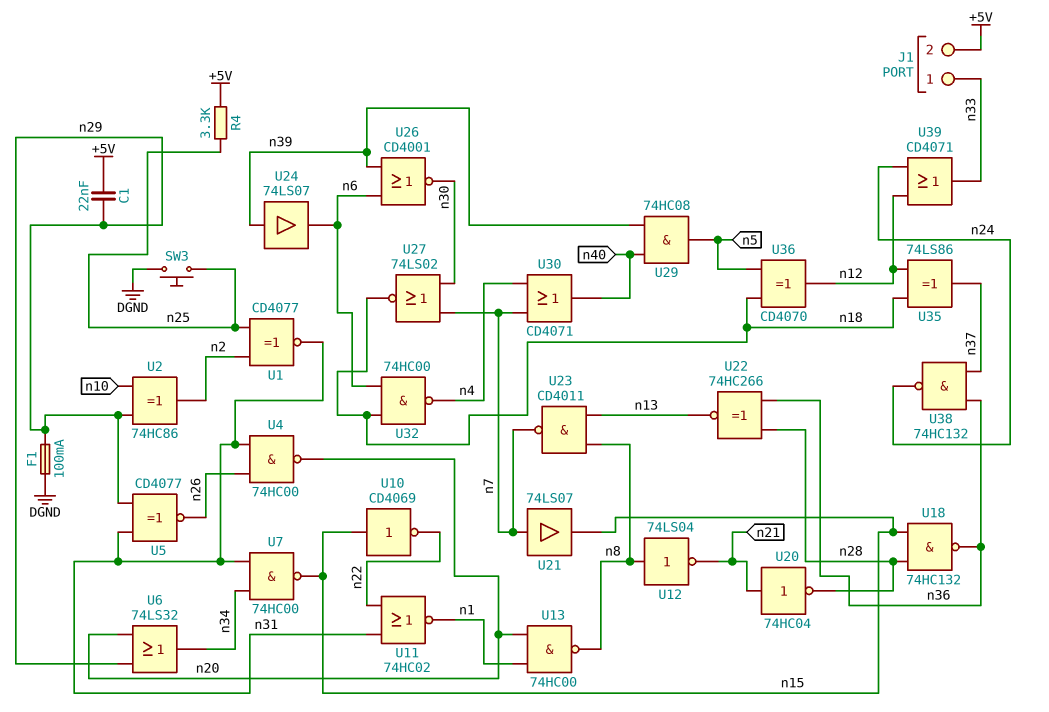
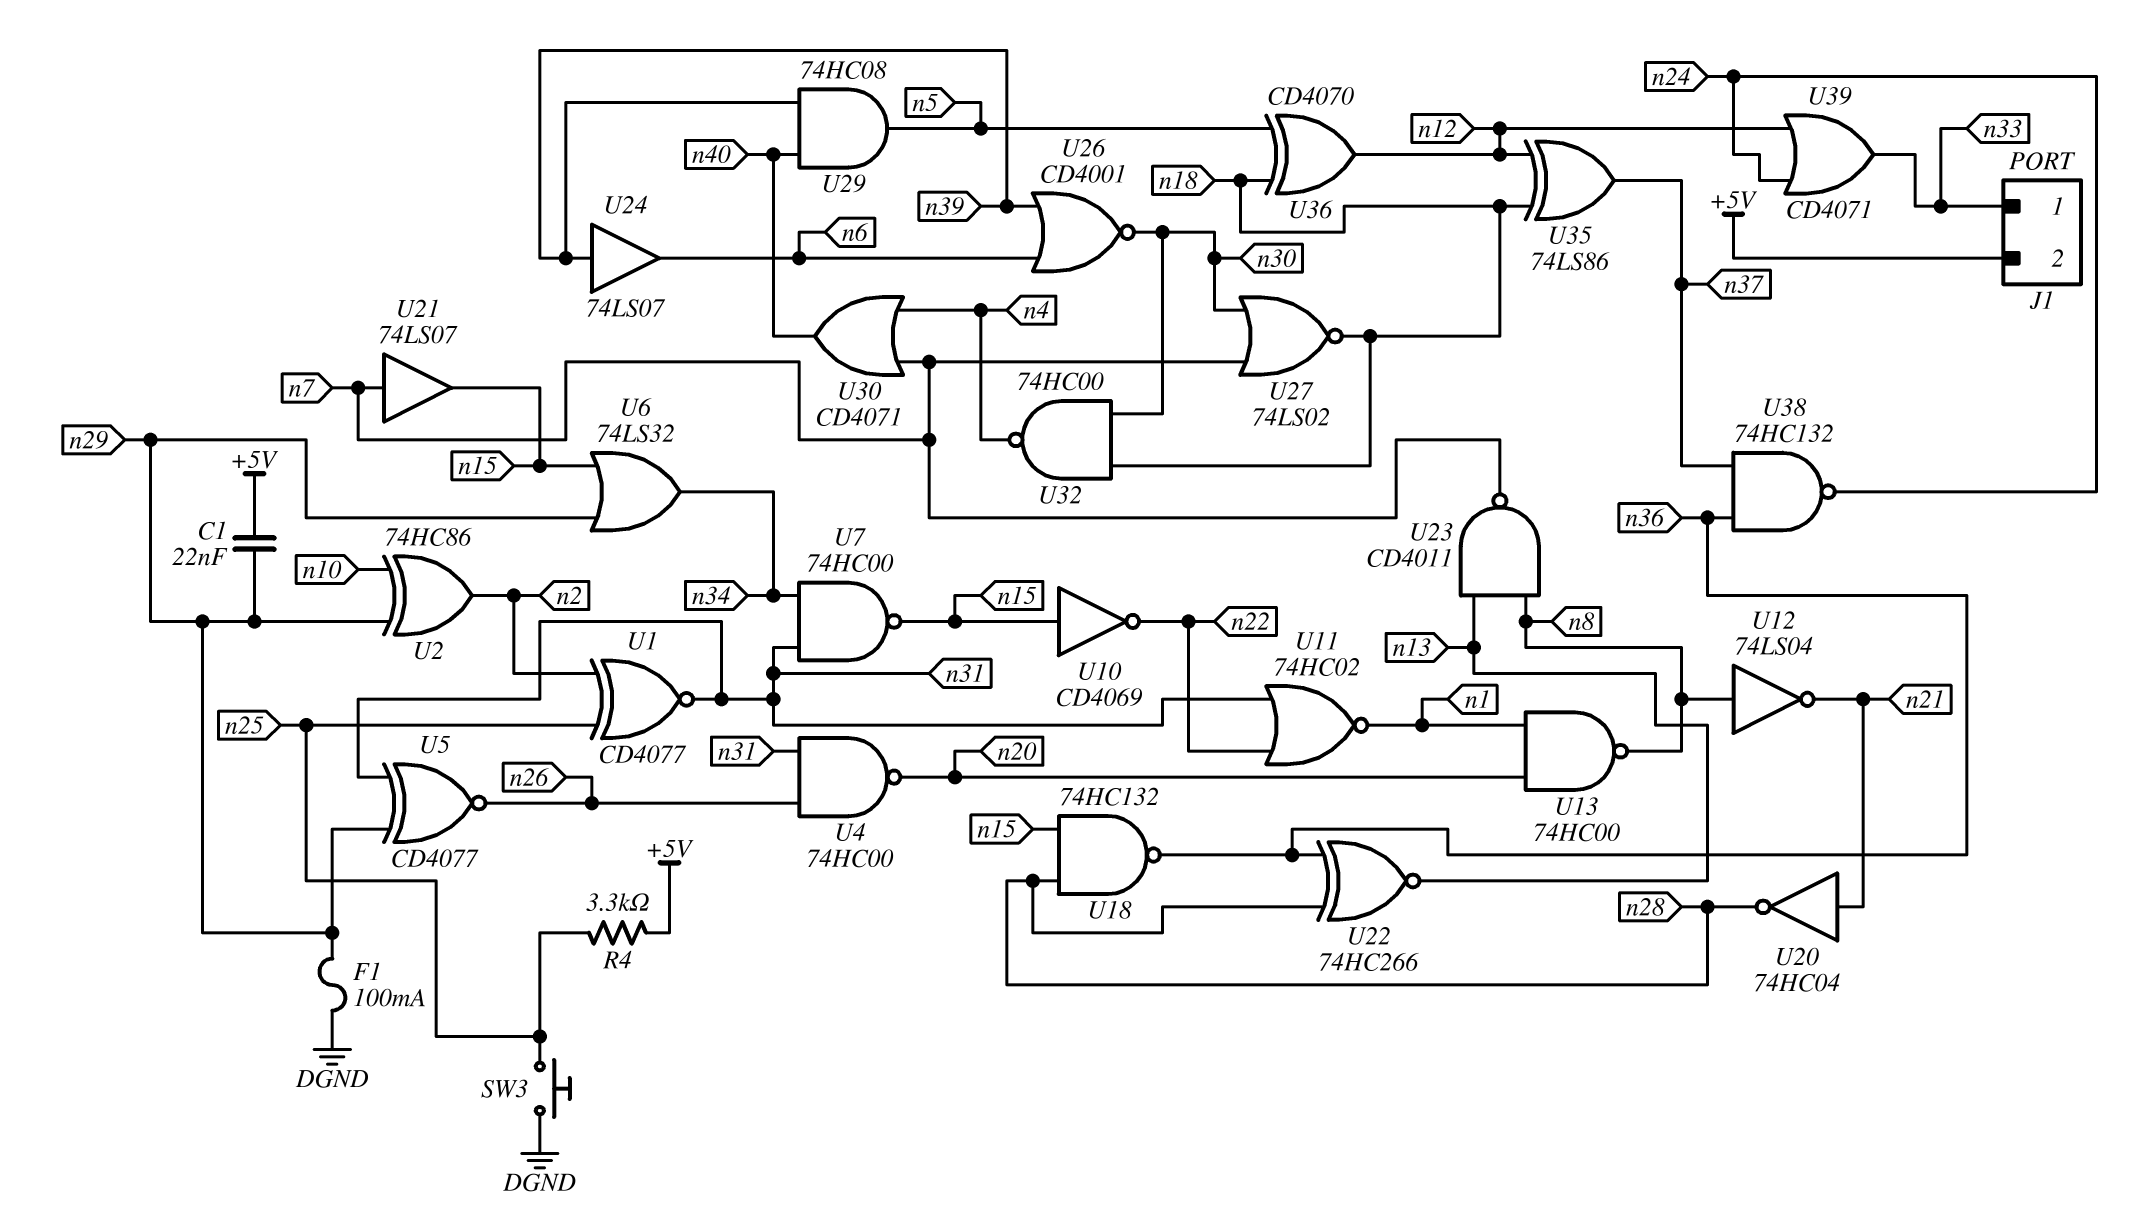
U6: OR 74LS32 (in n20, in n29, out n34) -> OR 74LS32 (in n15, in n29, out n34)
U32: NAND 74HC00 (in n6, in n18, out n4) -> NAND 74HC00 (in n18, in n30, out n4)

